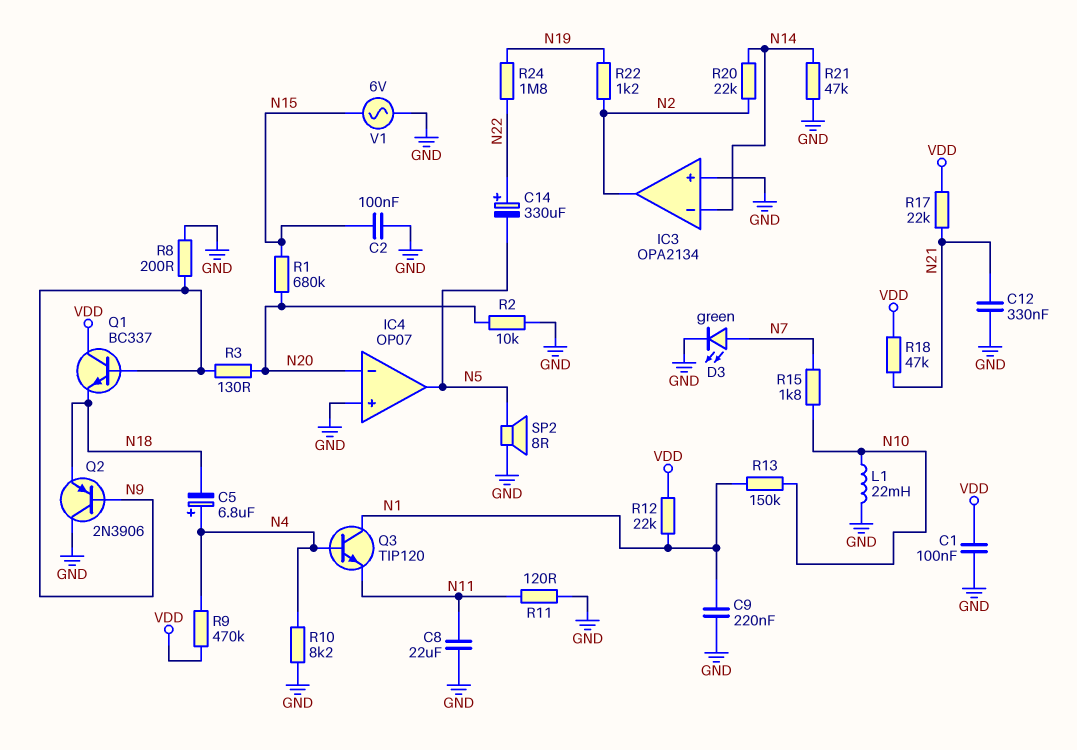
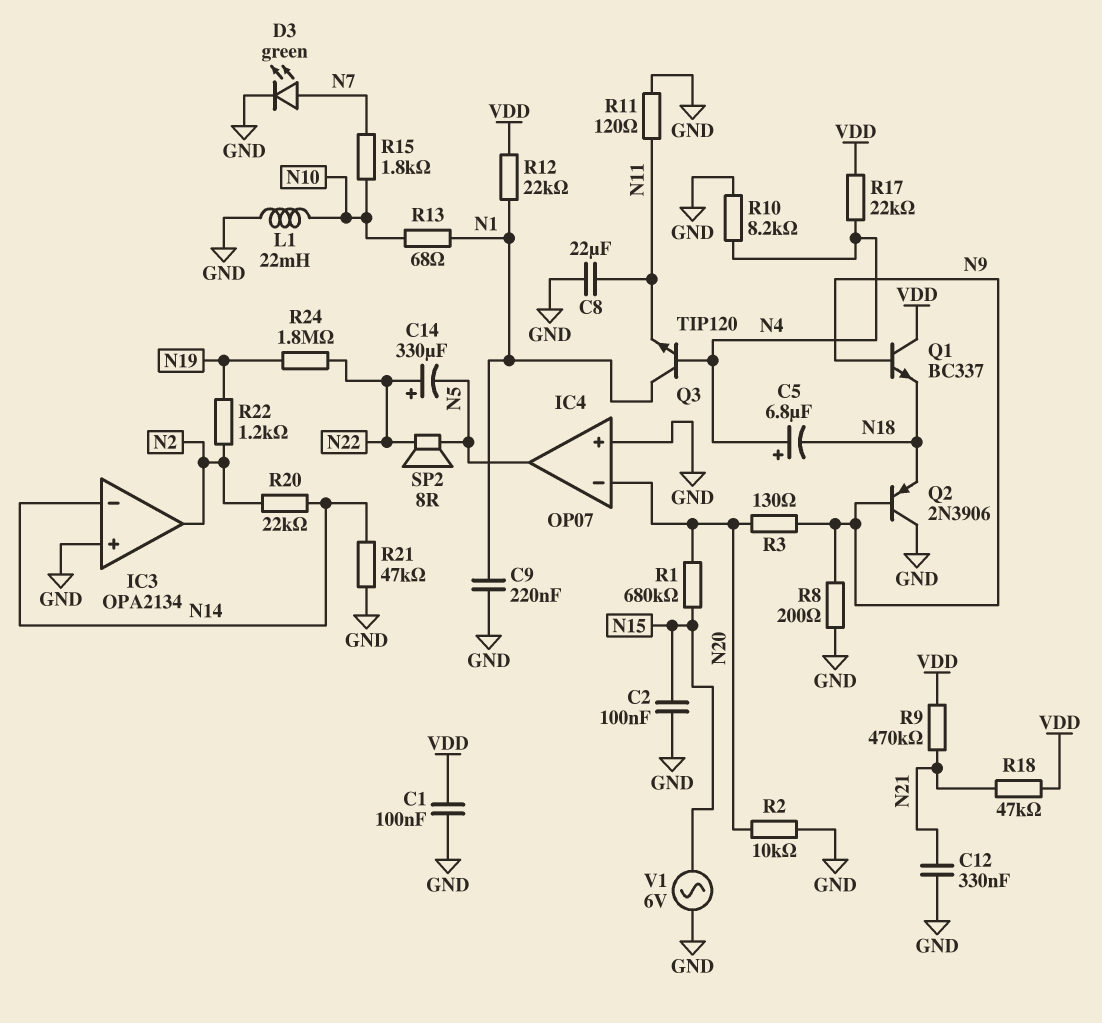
R9: 470k (N4, VDD) -> 470k (N21, VDD)
R13: 150k (N1, N10) -> 68 (N1, N10)
R17: 22k (N21, VDD) -> 22k (N4, VDD)
SP2: speaker 8R (GND, N5) -> speaker 8R (N5, N22)

